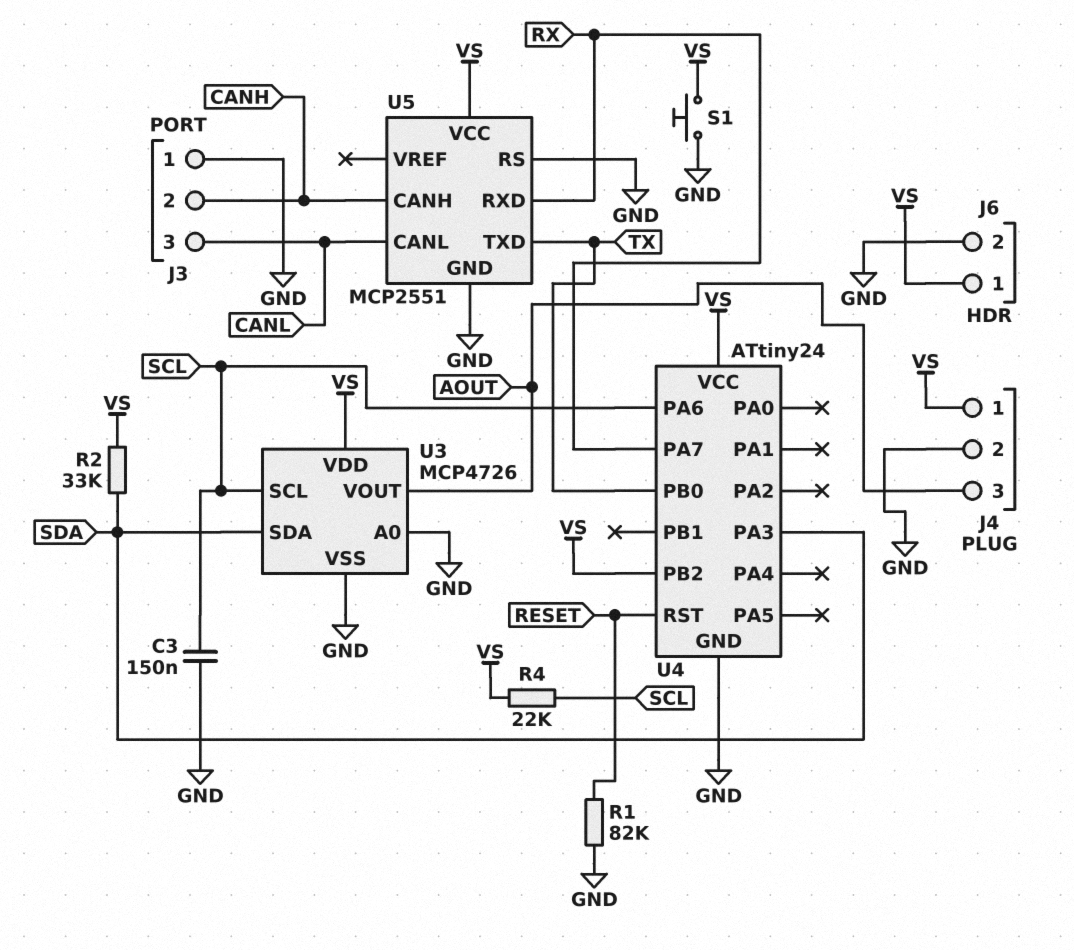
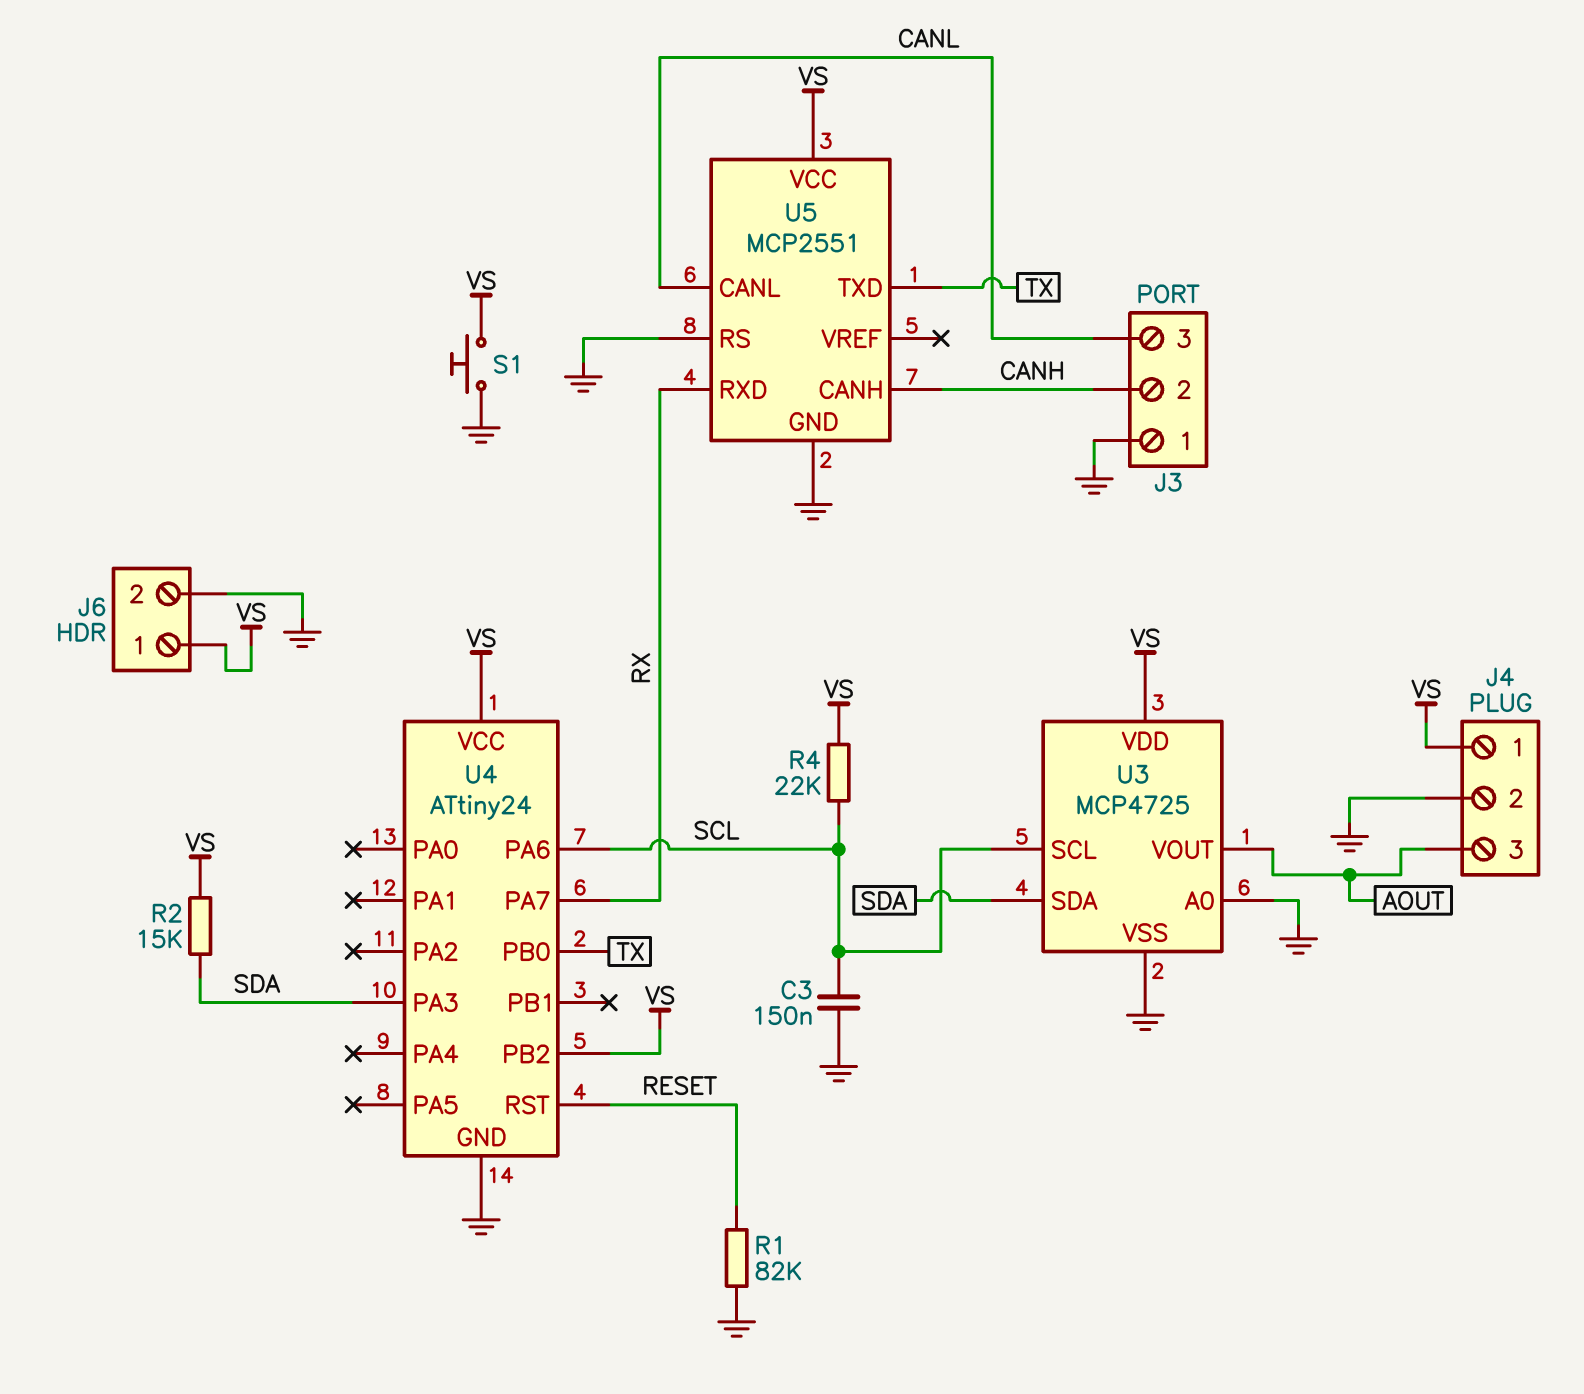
R2: 33k (SDA, VS) -> 15k (SDA, VS)
U3: MCP4726 -> MCP4725

